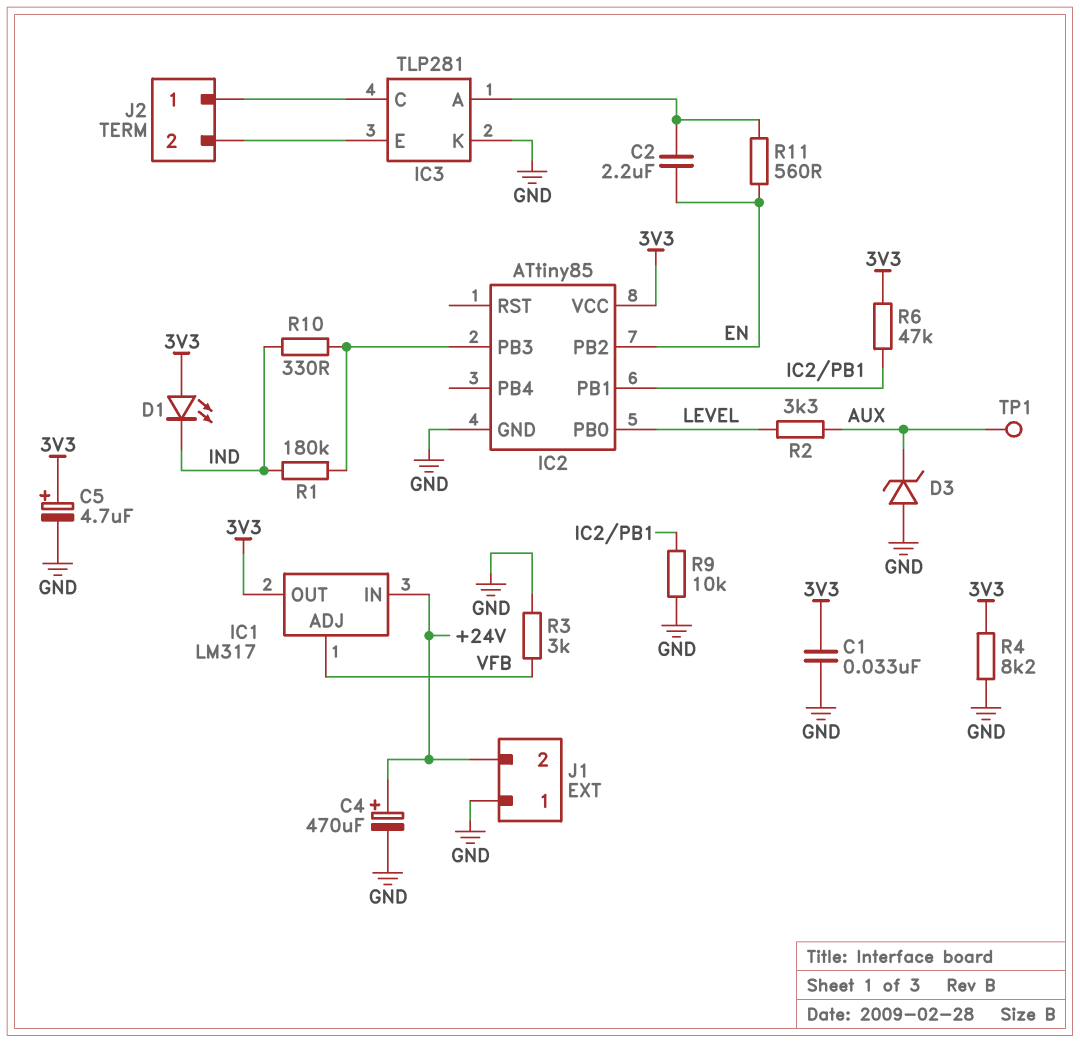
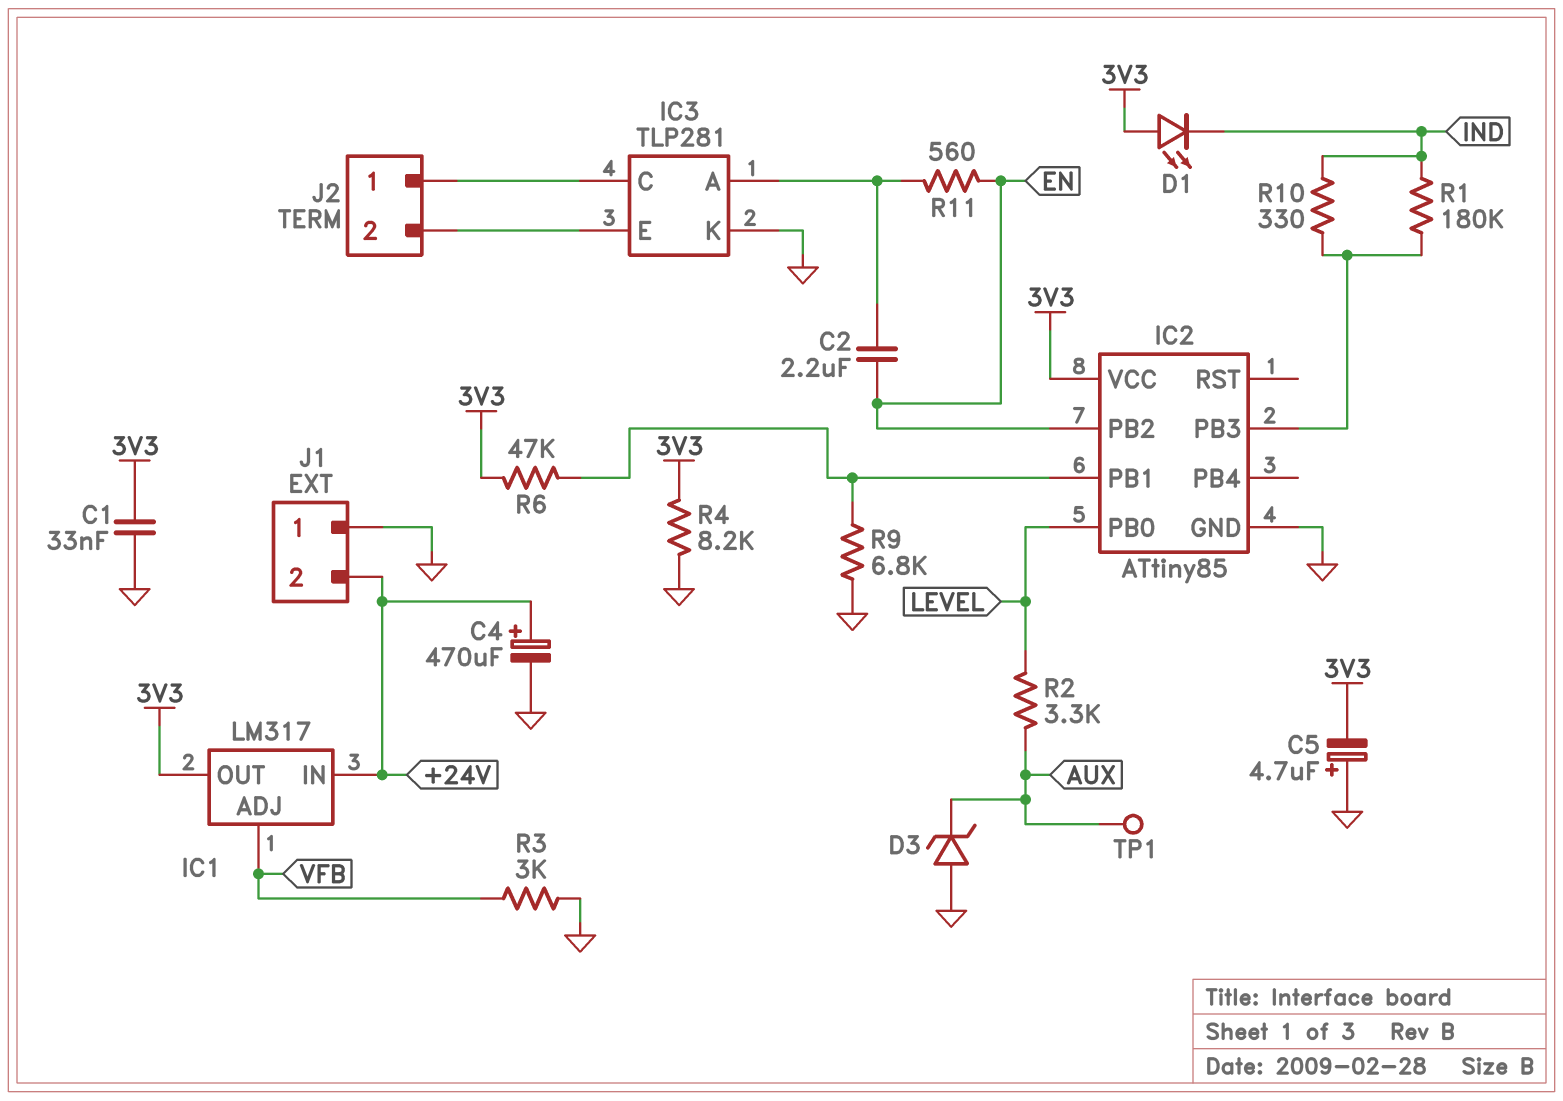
C5: 4.7uF (plus 3V3, minus GND) -> 4.7uF (plus GND, minus 3V3)
R9: 10k (GND, IC2/PB1) -> 6.8k (GND, IC2/PB1)

